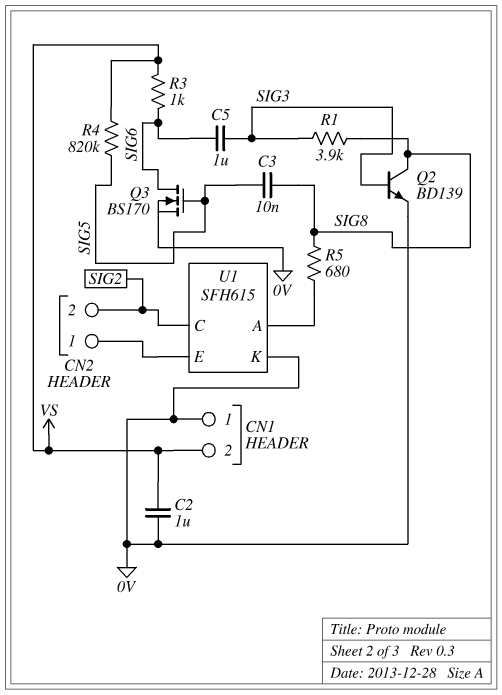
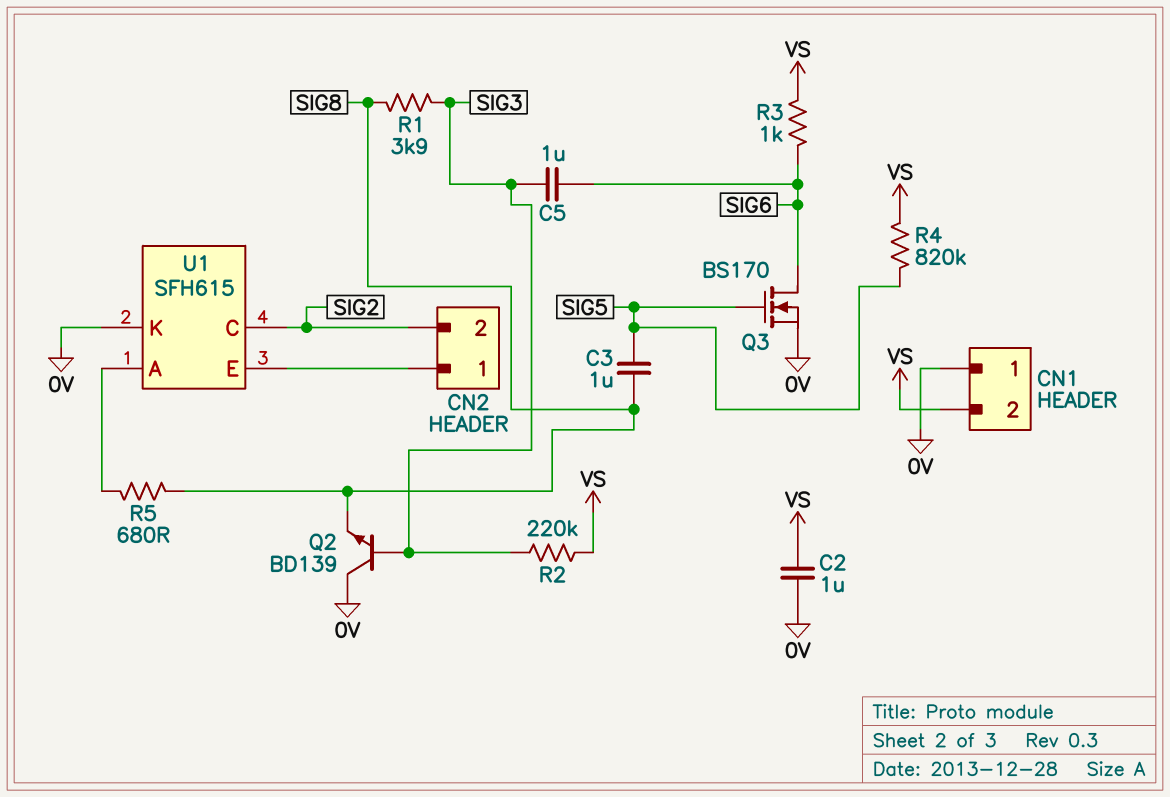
C3: 10nF (SIG5, SIG8) -> 1uF (SIG5, SIG8)
Q2: NPN BD139 (B SIG3, C SIG8, E 0V) -> NPN BD139 (B SIG3, C 0V, E SIG8)
R2: none -> 220k (SIG3, VS)

